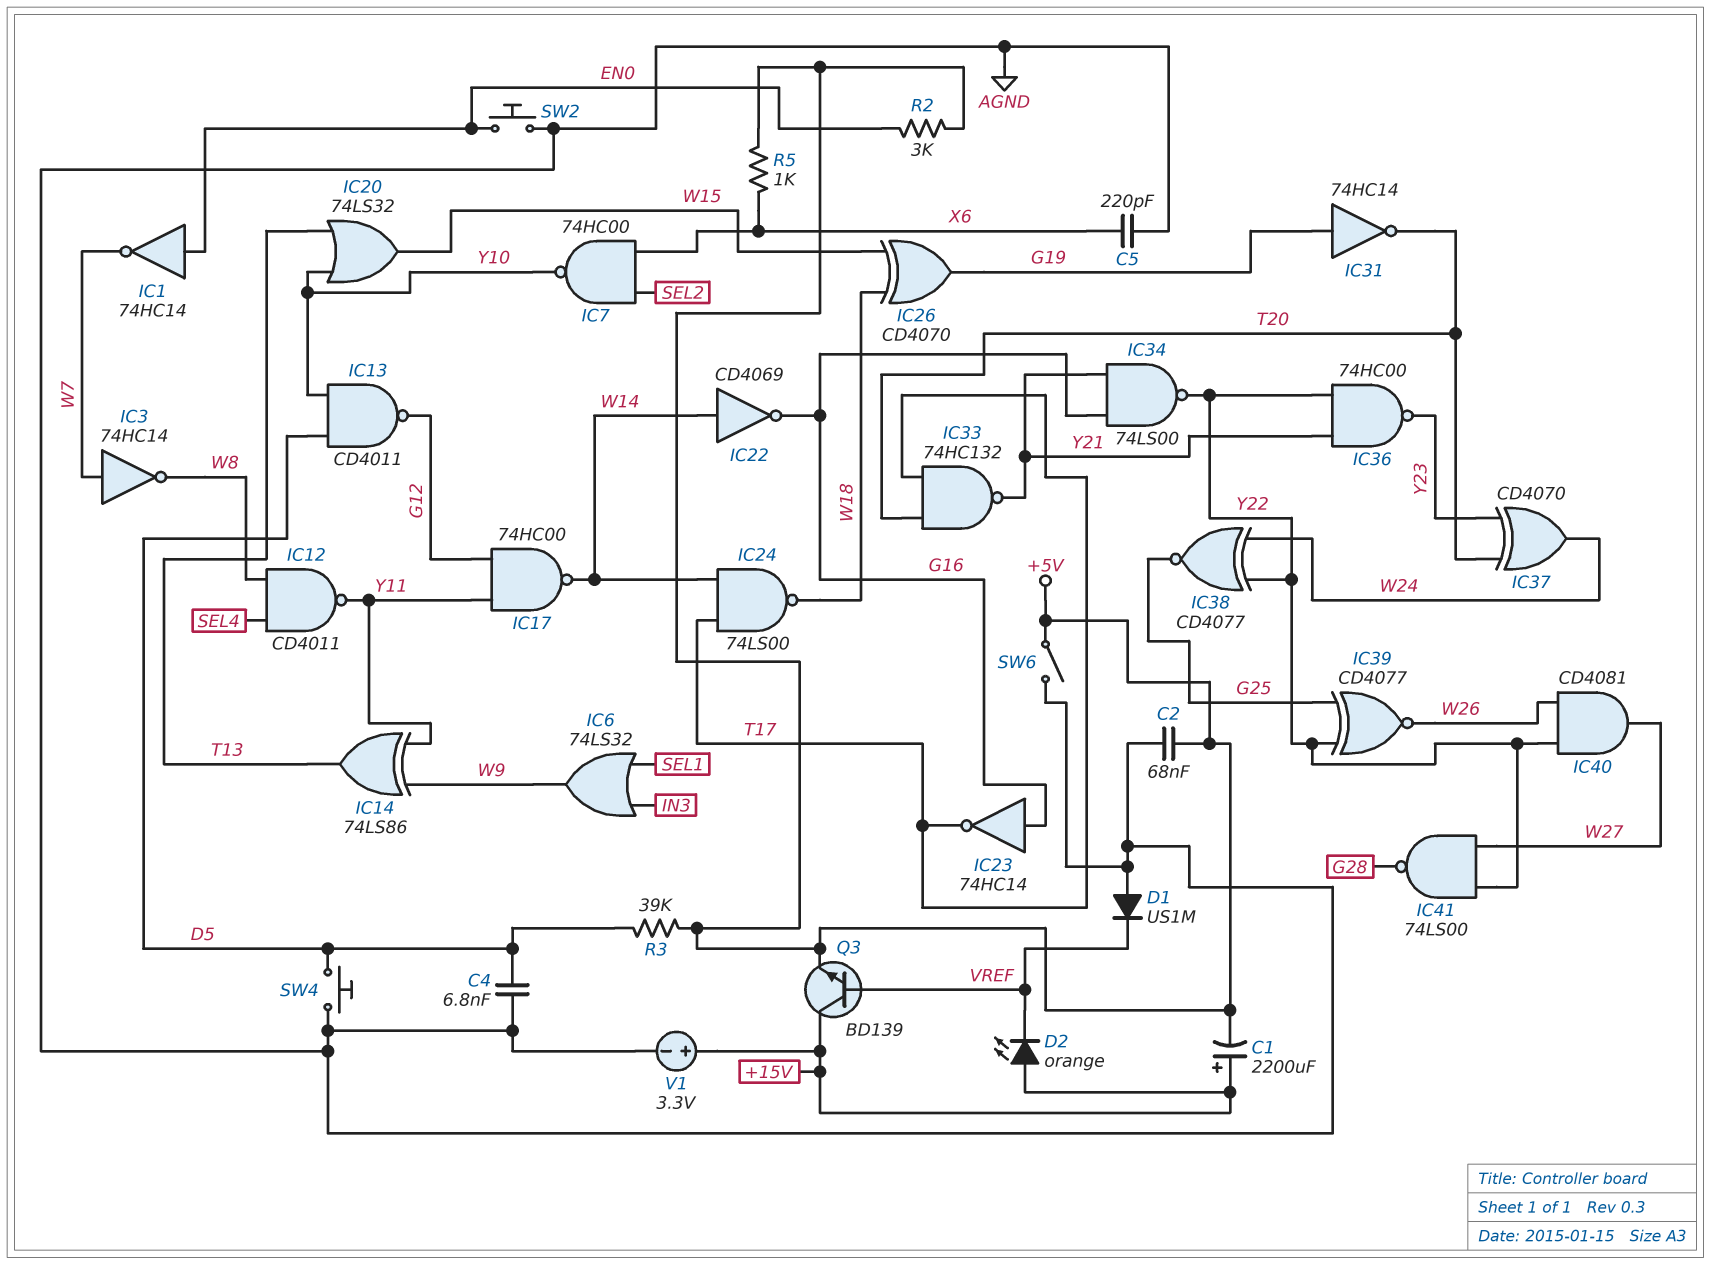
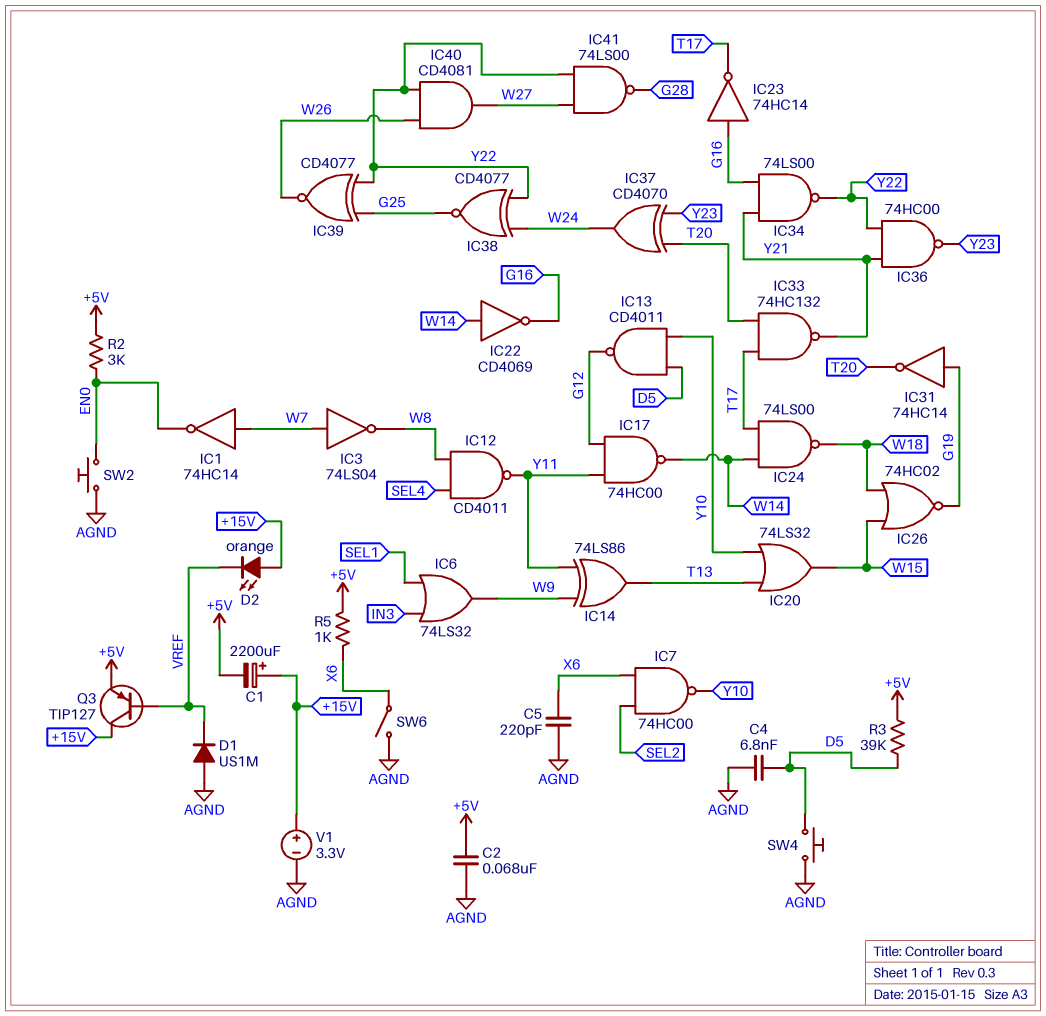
IC1: NOT 74HC14 (in EN0, out W7) -> NOT 74HC14 (in W7, out EN0)
IC3: NOT 74HC14 (in W7, out W8) -> NOT 74LS04 (in W7, out W8)
IC26: XOR CD4070 (in W15, in W18, out G19) -> NOR 74HC02 (in W15, in W18, out G19)
Q3: NPN BD139 (B VREF, C +15V, E +5V) -> PNP TIP127 (B VREF, C +15V, E +5V)
SW6: switch (+5V, AGND) -> switch (AGND, X6)

